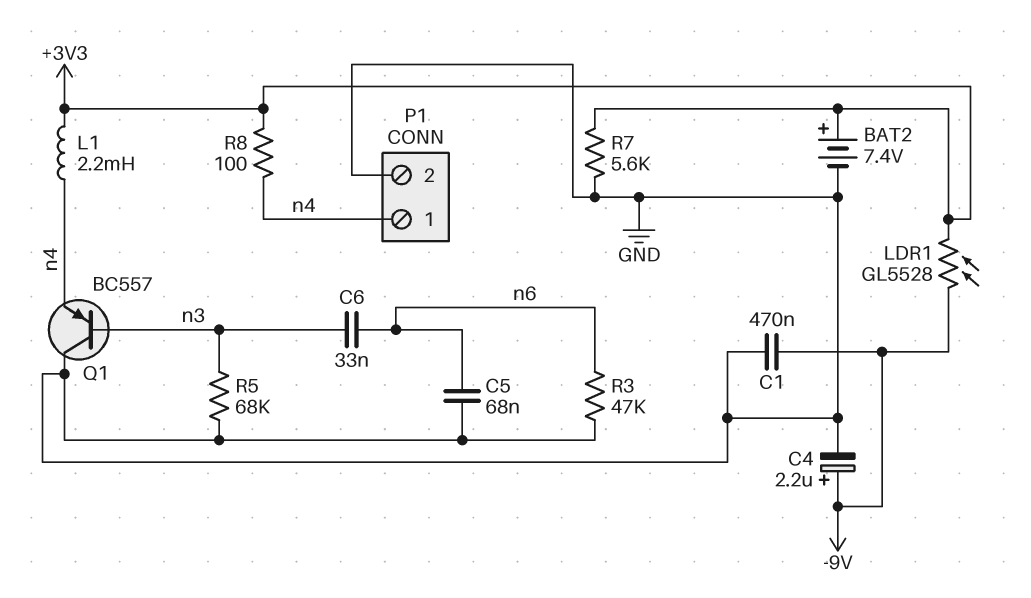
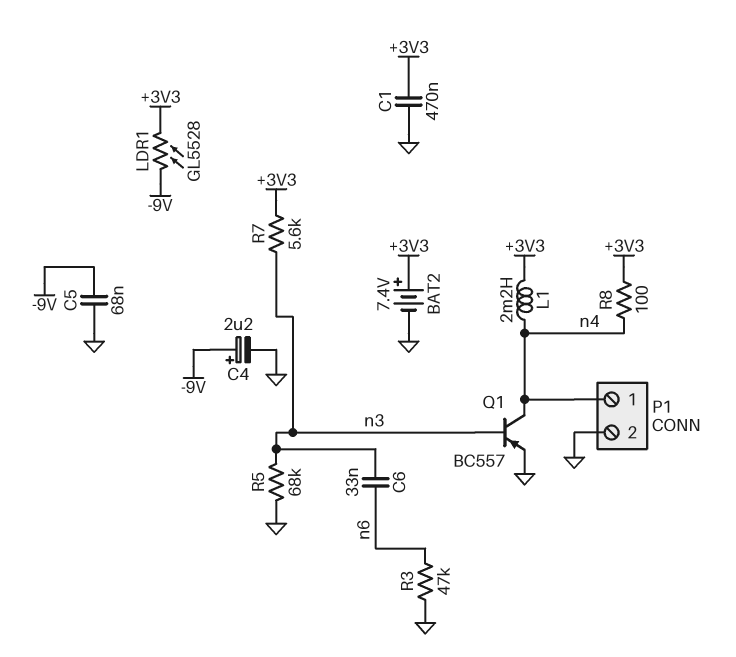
C1: 470nF (-9V, GND) -> 470nF (+3V3, GND)
C5: 68nF (GND, n6) -> 68nF (-9V, GND)
Q1: PNP BC557 (B n3, C GND, E n4) -> PNP BC557 (B n3, C n4, E GND)
R7: 5.6k (+3V3, GND) -> 5.6k (+3V3, n3)

